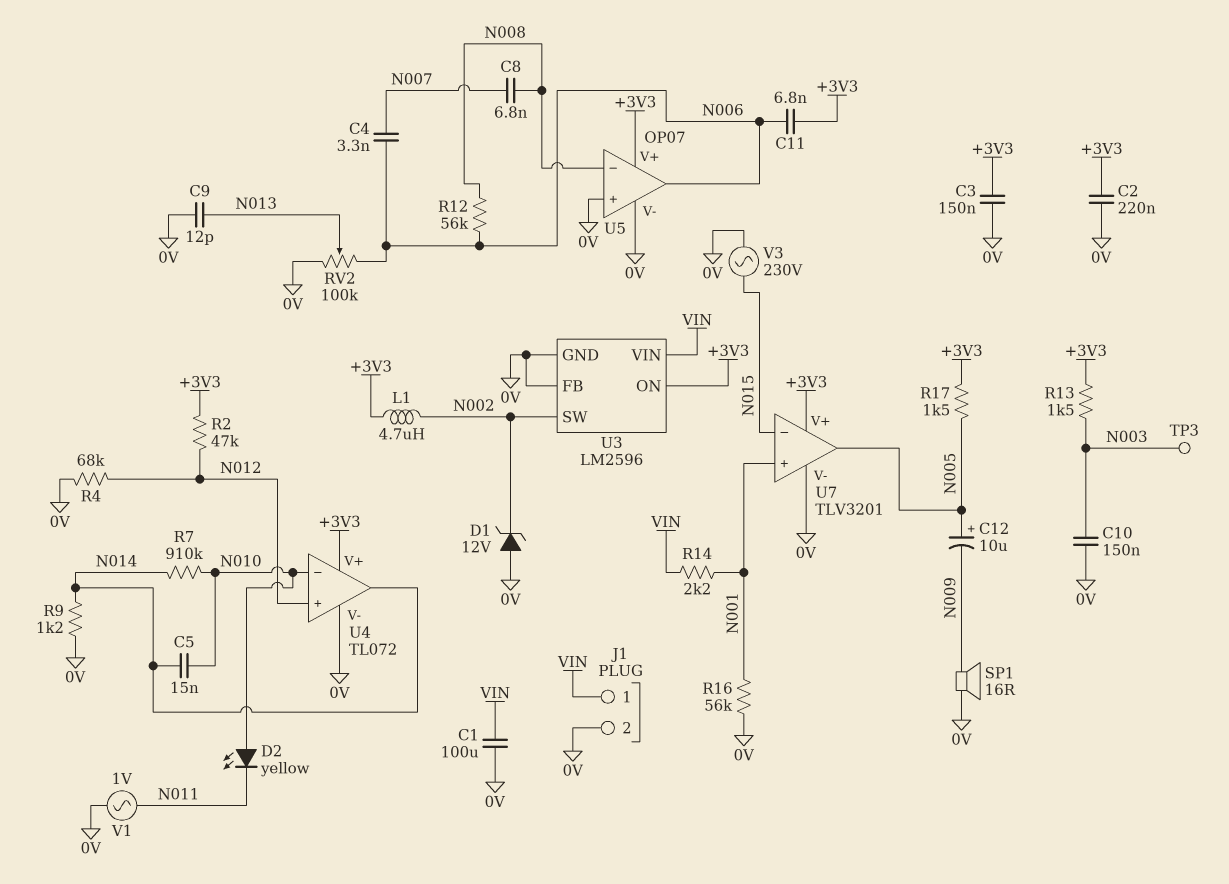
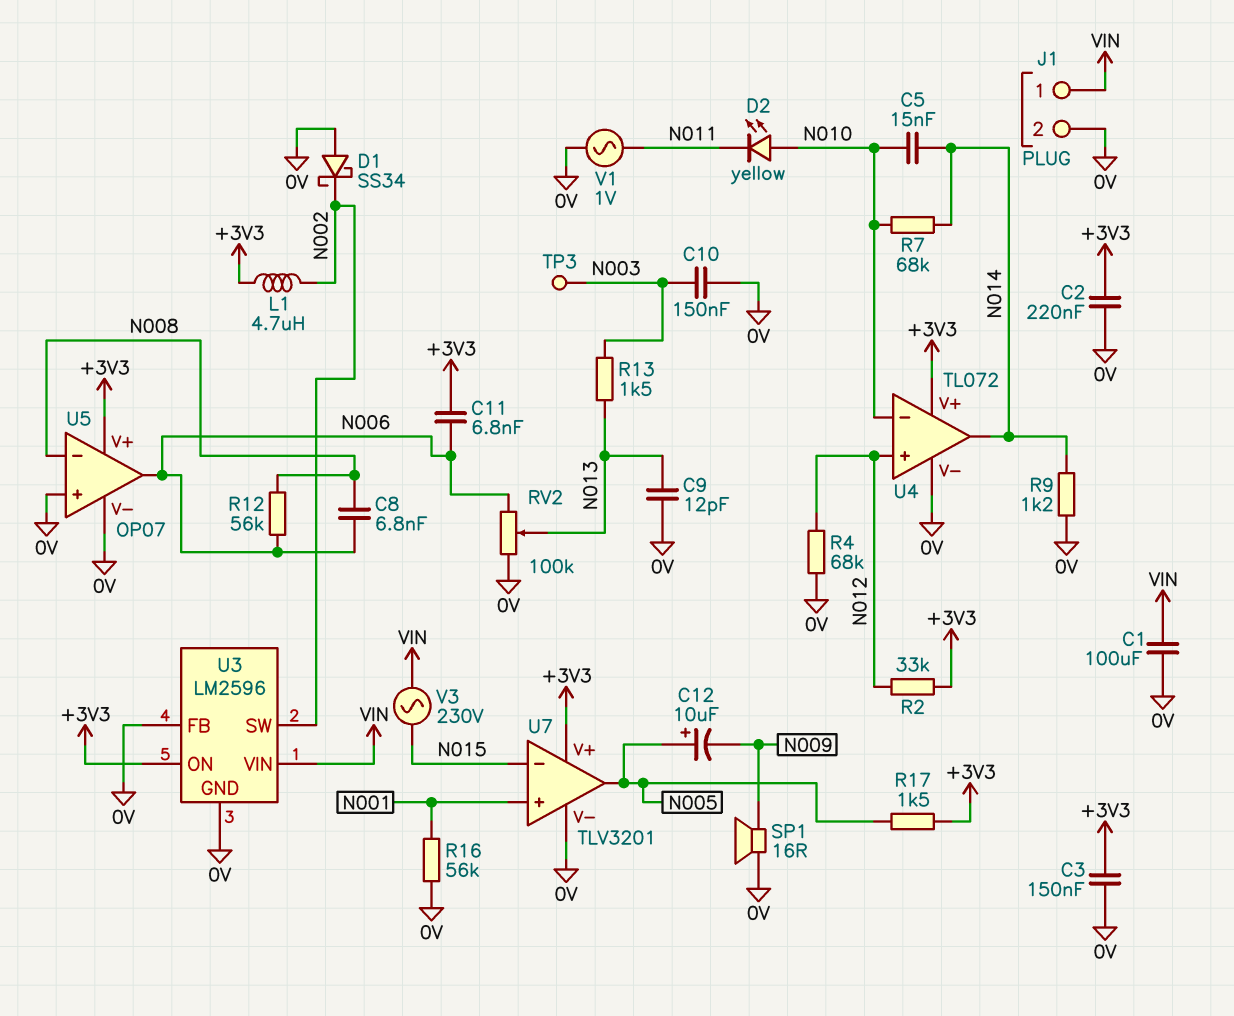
C4: 3.3nF (N006, N007) -> none
C8: 6.8nF (N007, N008) -> 6.8nF (N006, N008)
D1: zener 12V (A 0V, K N002) -> schottky SS34 (A 0V, K N002)
R2: 47k (+3V3, N012) -> 33k (+3V3, N012)
R7: 910k (N010, N014) -> 68k (N010, N014)
R13: 1.5k (+3V3, N003) -> 1.5k (N003, N013)
R14: 2.2k (N001, VIN) -> none
V3: AC 230V (0V, N015) -> AC 230V (N015, VIN)

